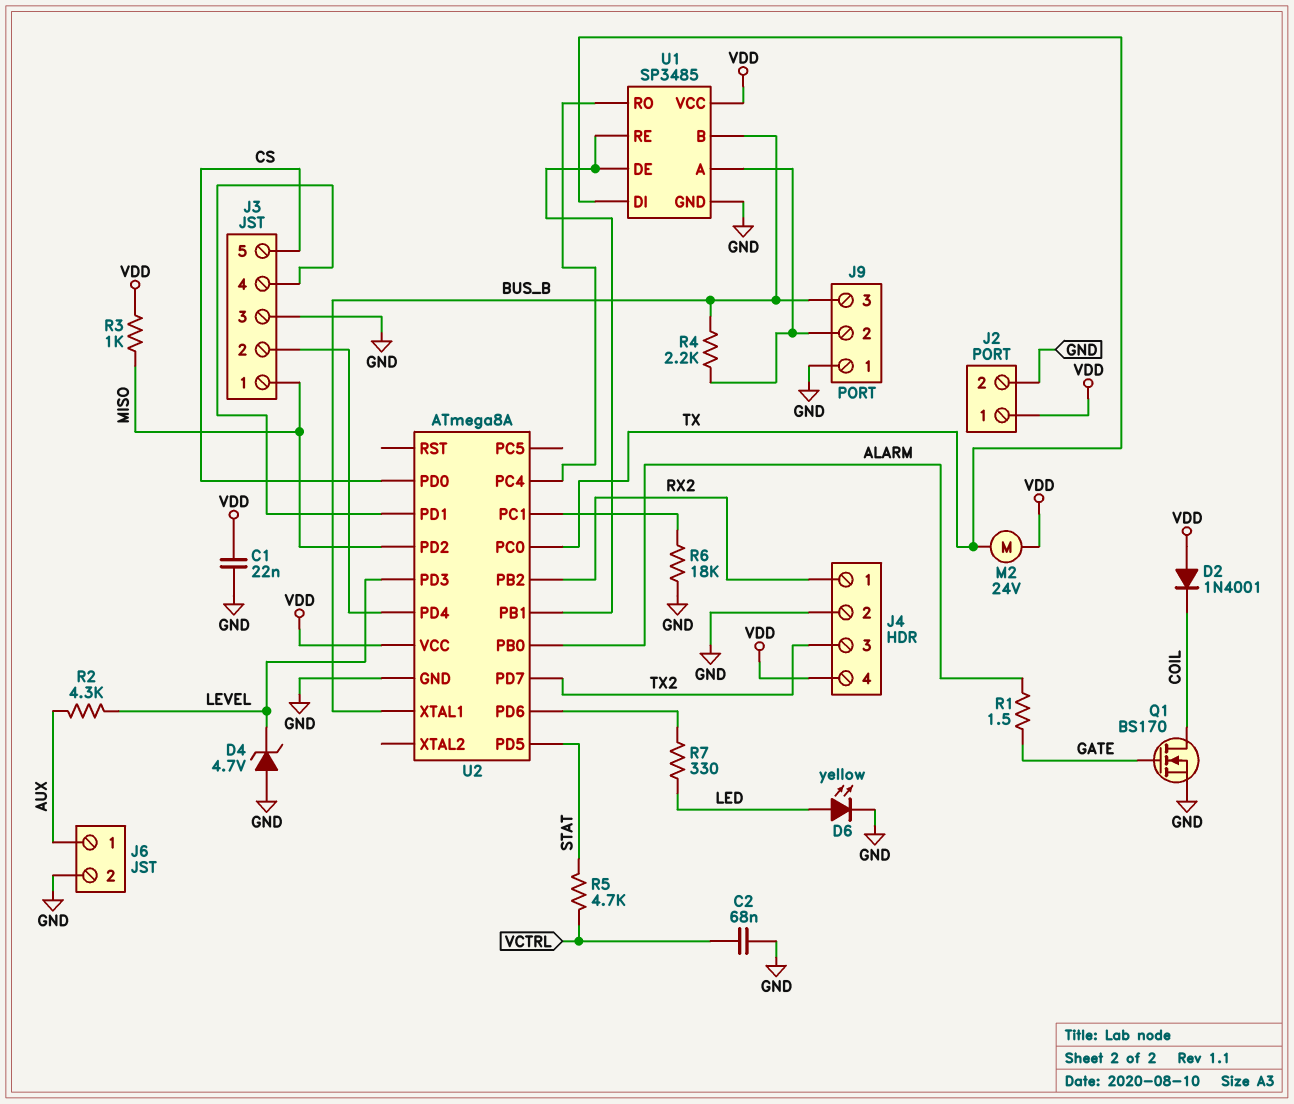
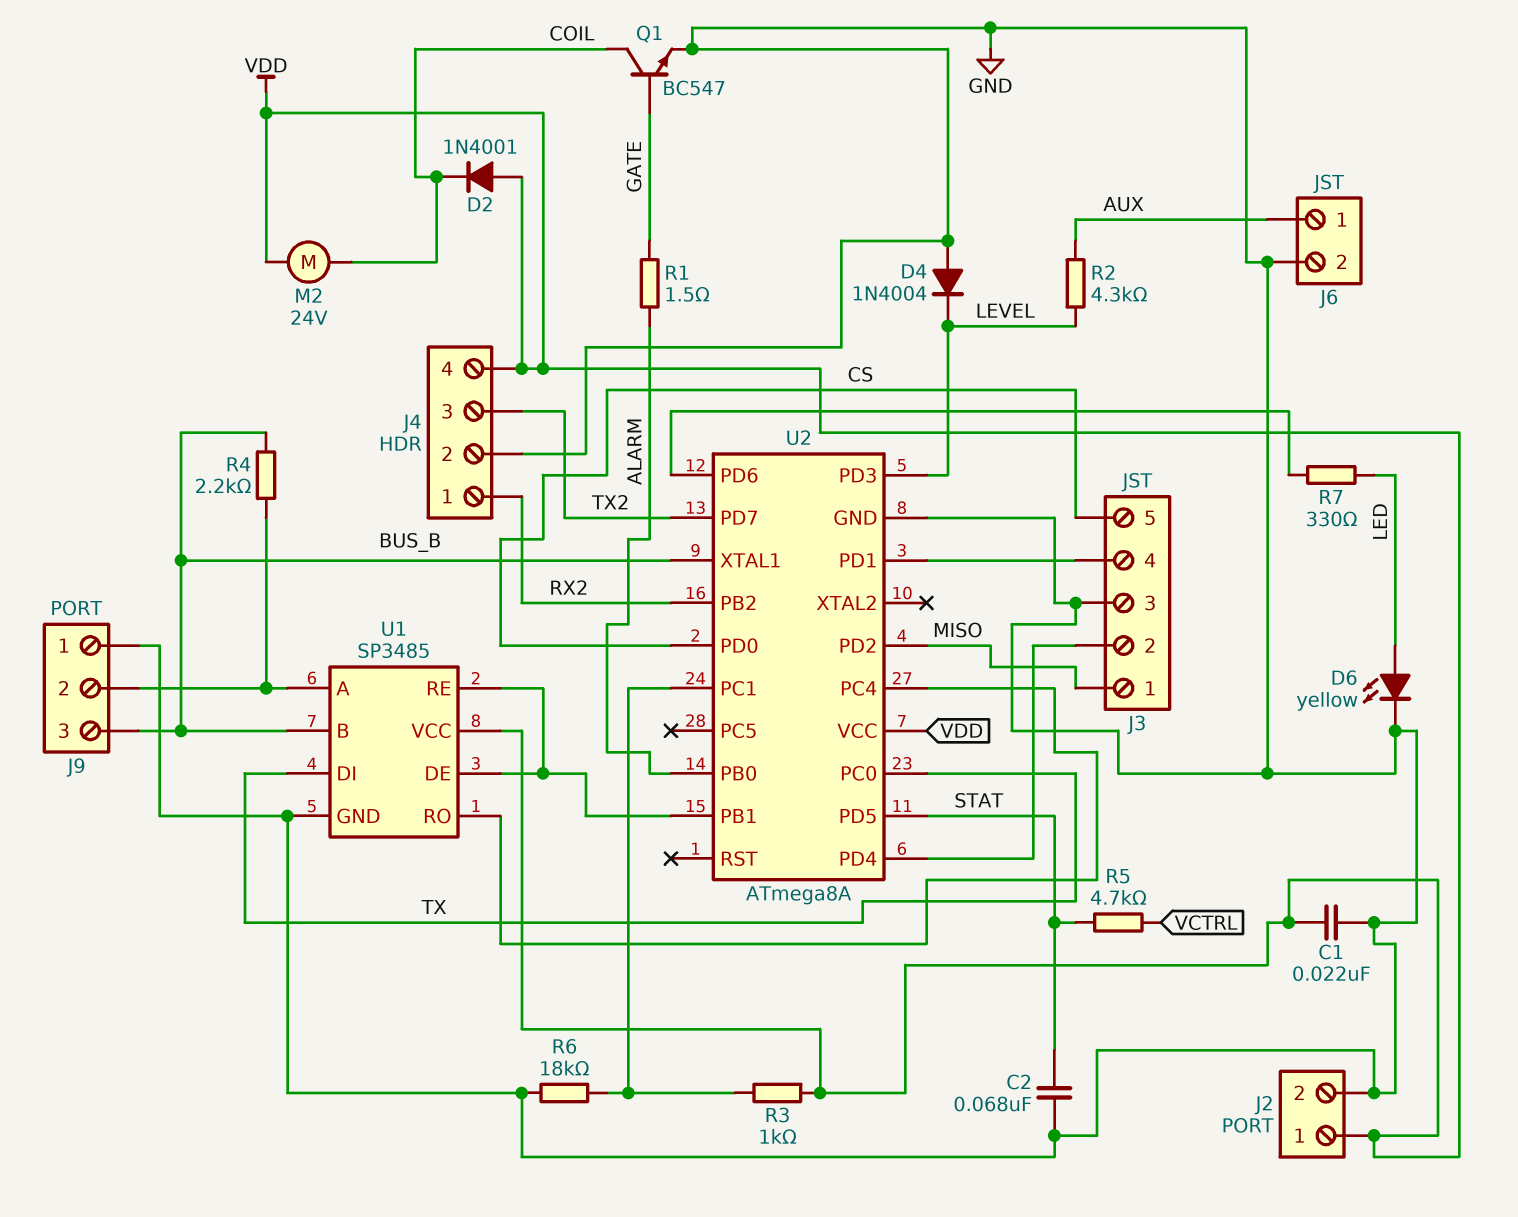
C2: 68nF (GND, VCTRL) -> 68nF (GND, STAT)
D4: zener 4.7V (A GND, K LEVEL) -> diode 1N4004 (A GND, K LEVEL)
M2: motor 24V (TX, VDD) -> motor 24V (COIL, VDD)
Q1: NMOS BS170 (G GATE, D COIL, S GND) -> NPN BC547 (B GATE, C COIL, E GND)
R3: 1k (MISO, VDD) -> 1k (U2/PC1, VDD)

